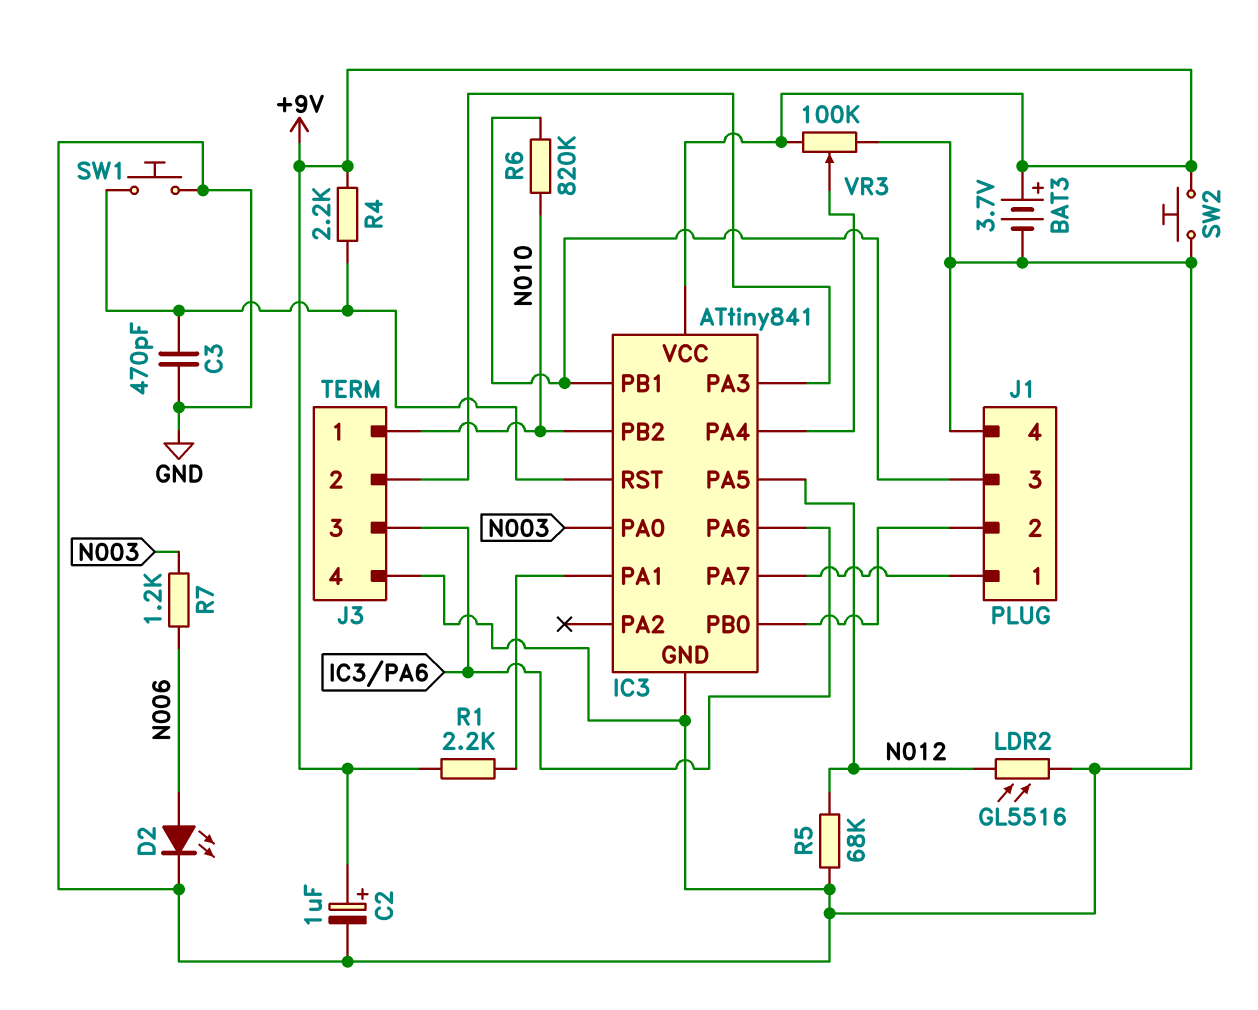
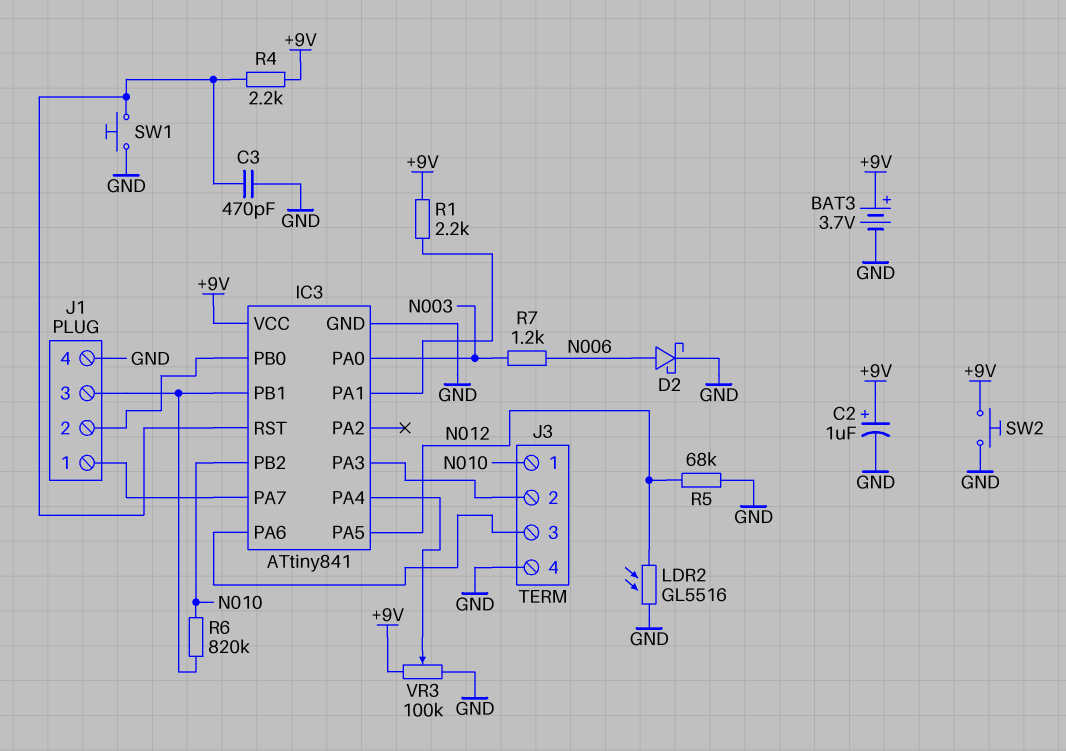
D2: LED (A N006, K GND) -> schottky (A N006, K GND)

